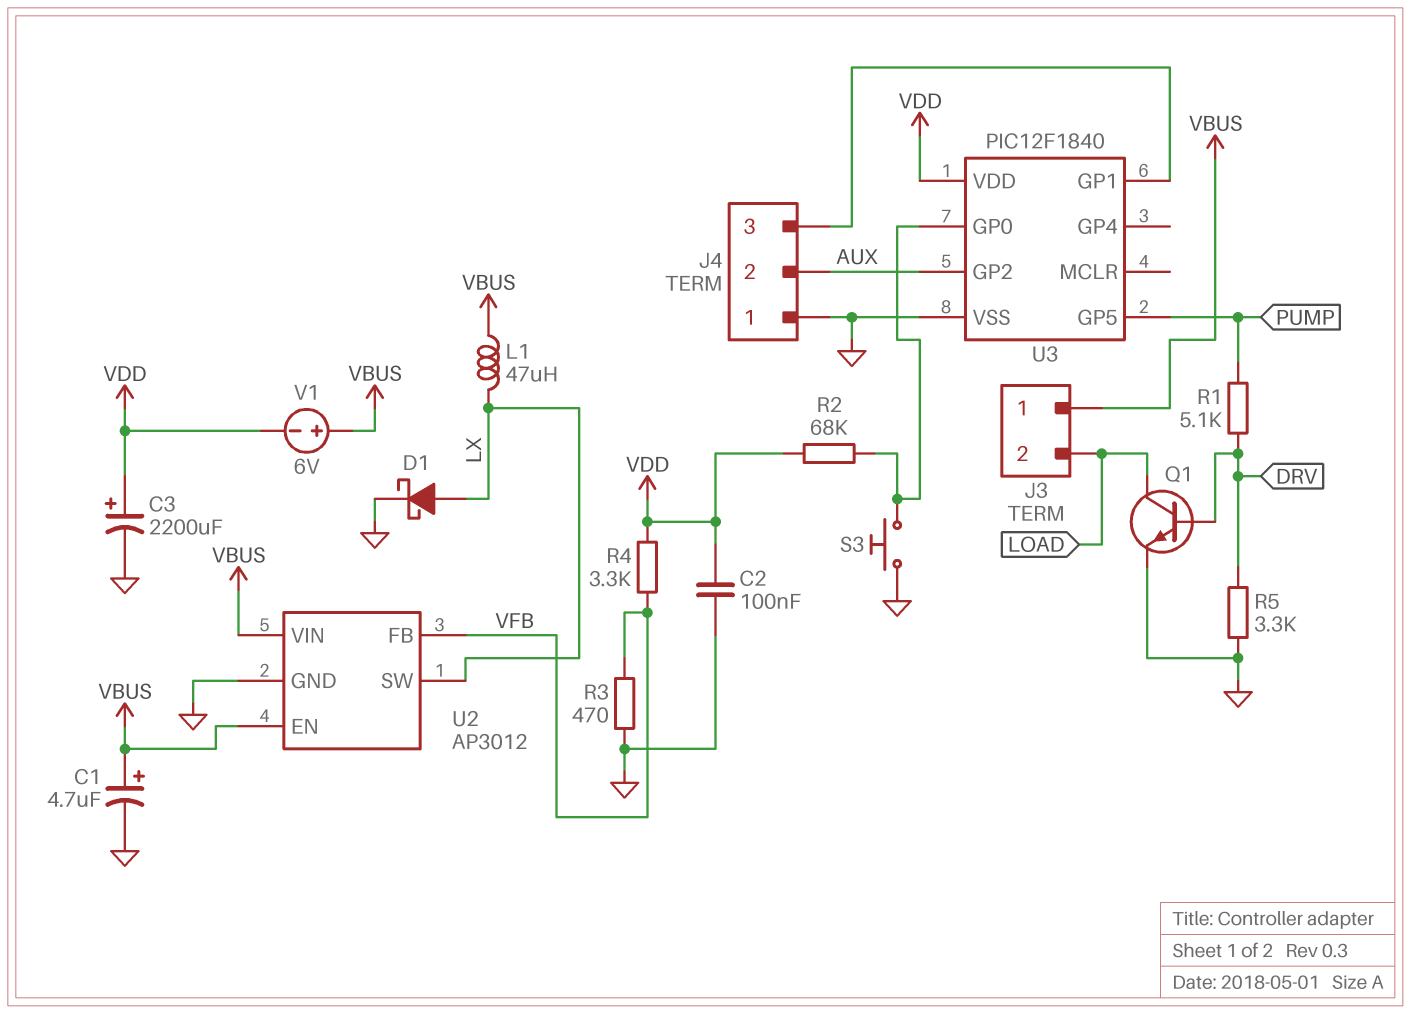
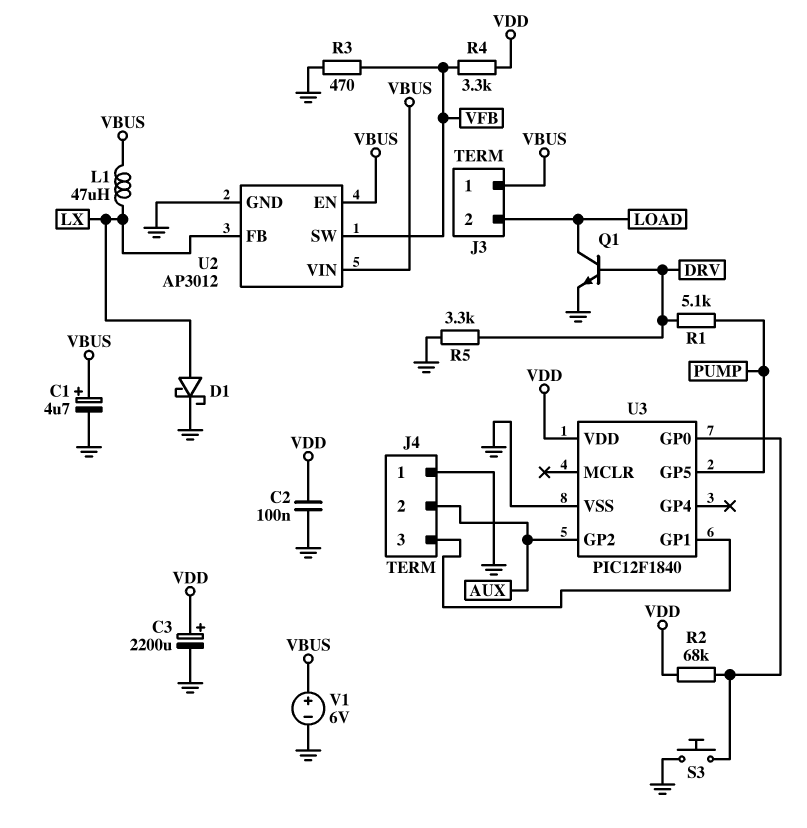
U2 pin FB: VFB -> LX
U2 pin SW: LX -> VFB
V1: 6V (plus VBUS, minus VDD) -> 6V (plus VBUS, minus GND)

